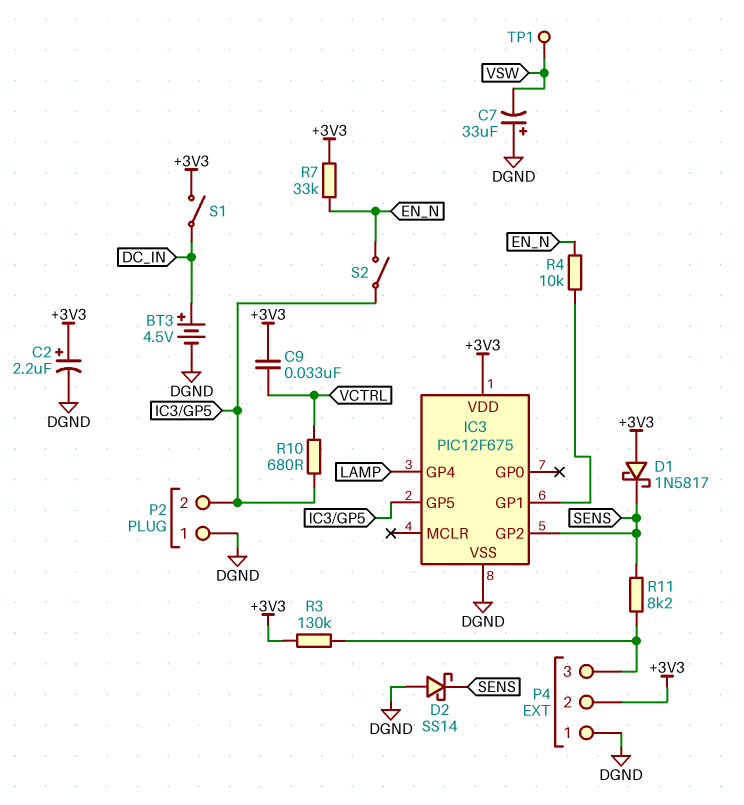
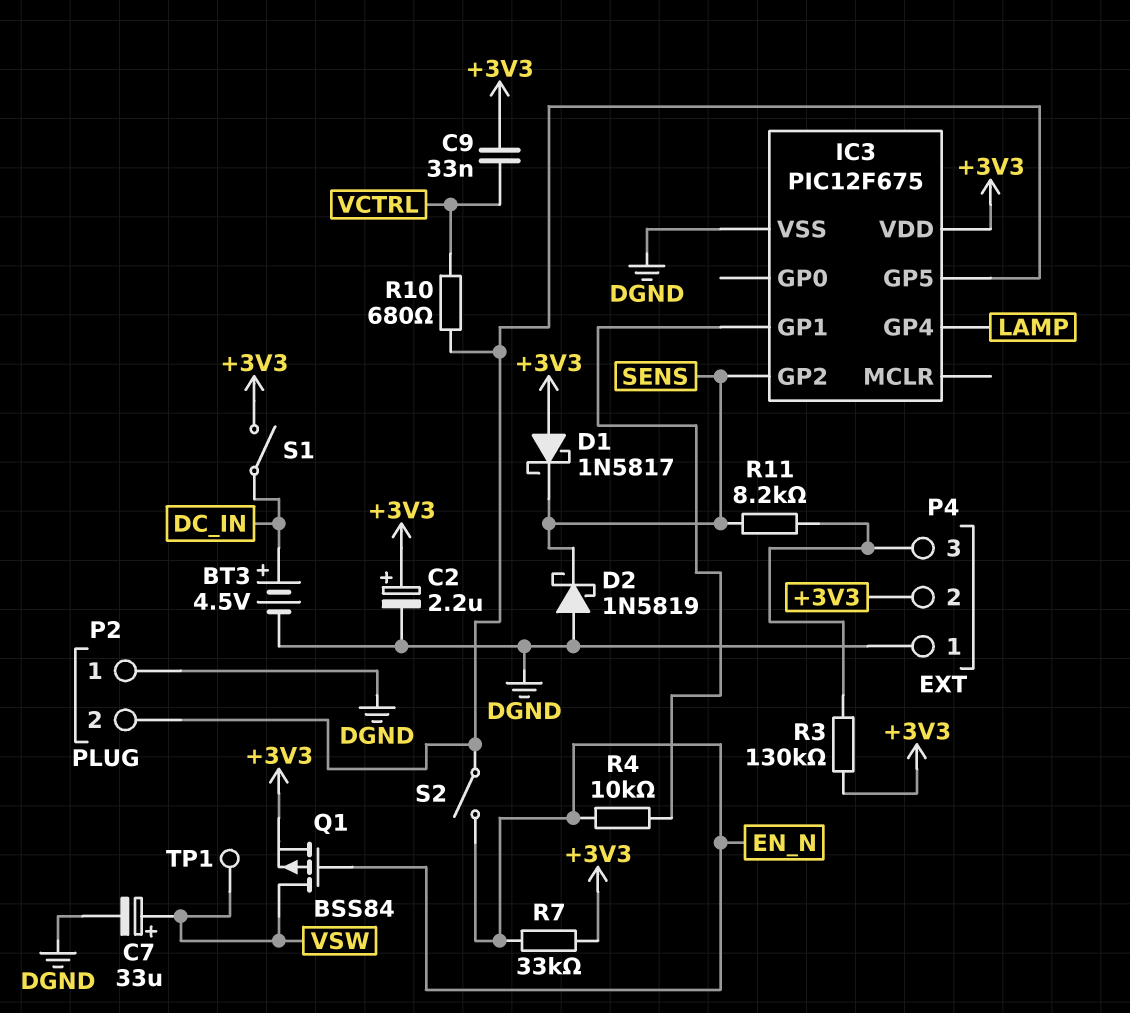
C7: 33uF (plus DGND, minus VSW) -> 33uF (plus VSW, minus DGND)
D2: schottky SS14 (A DGND, K SENS) -> schottky 1N5819 (A DGND, K SENS)
Q1: none -> PMOS BSS84 (G EN_N, D VSW, S +3V3)

